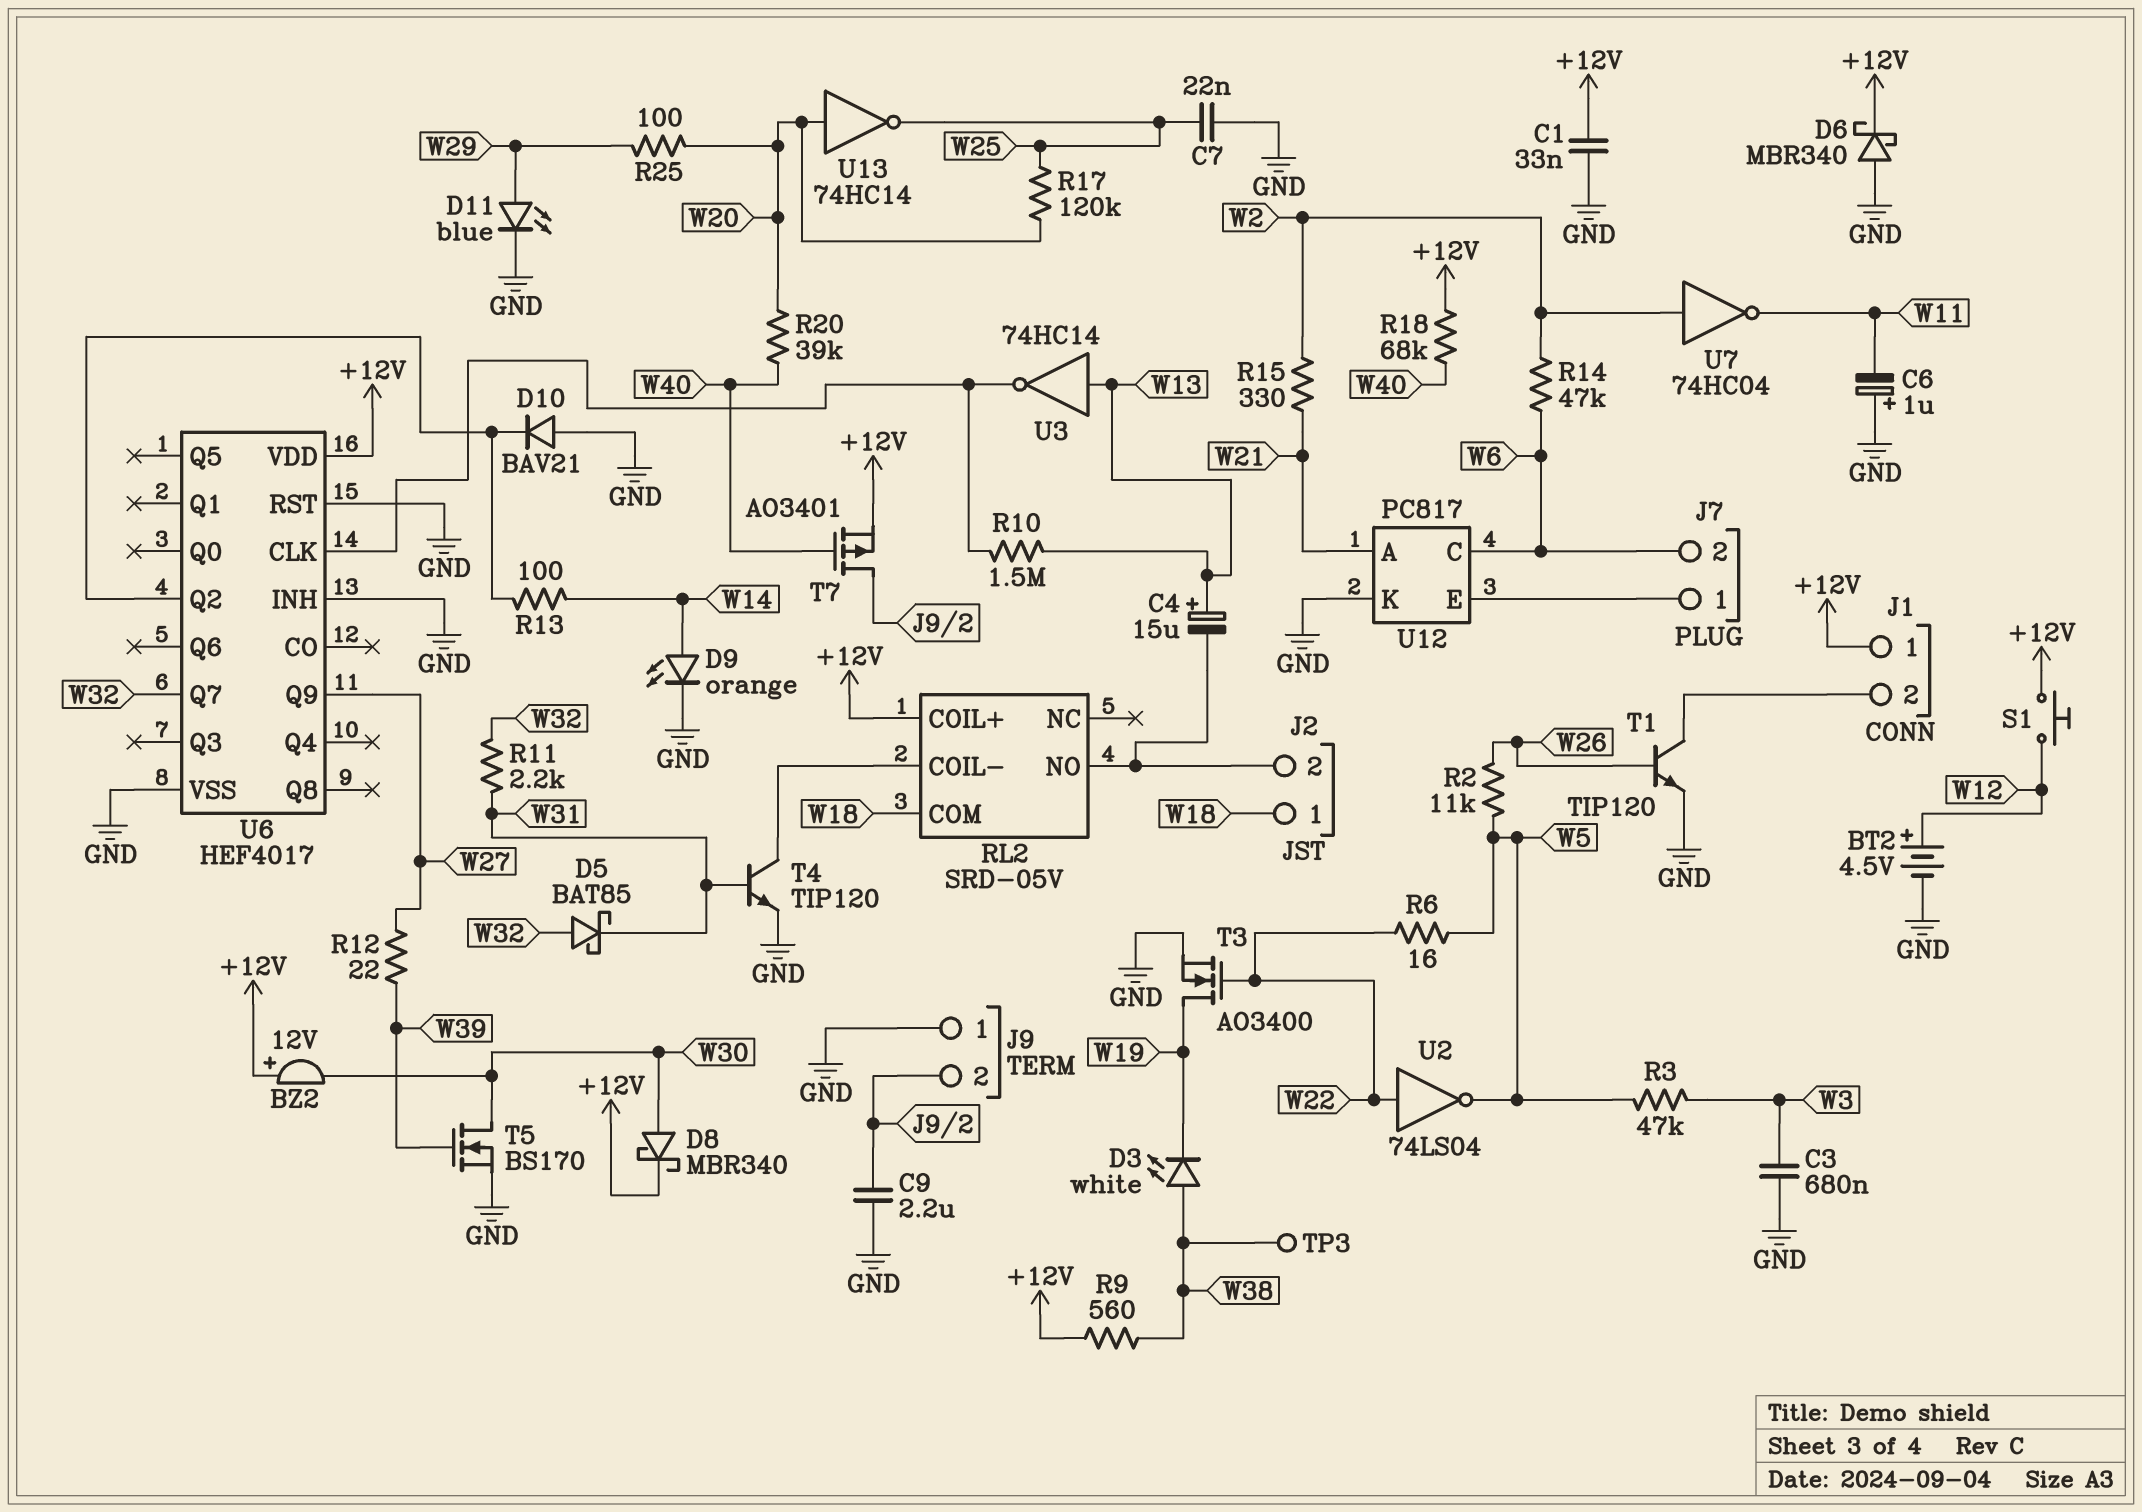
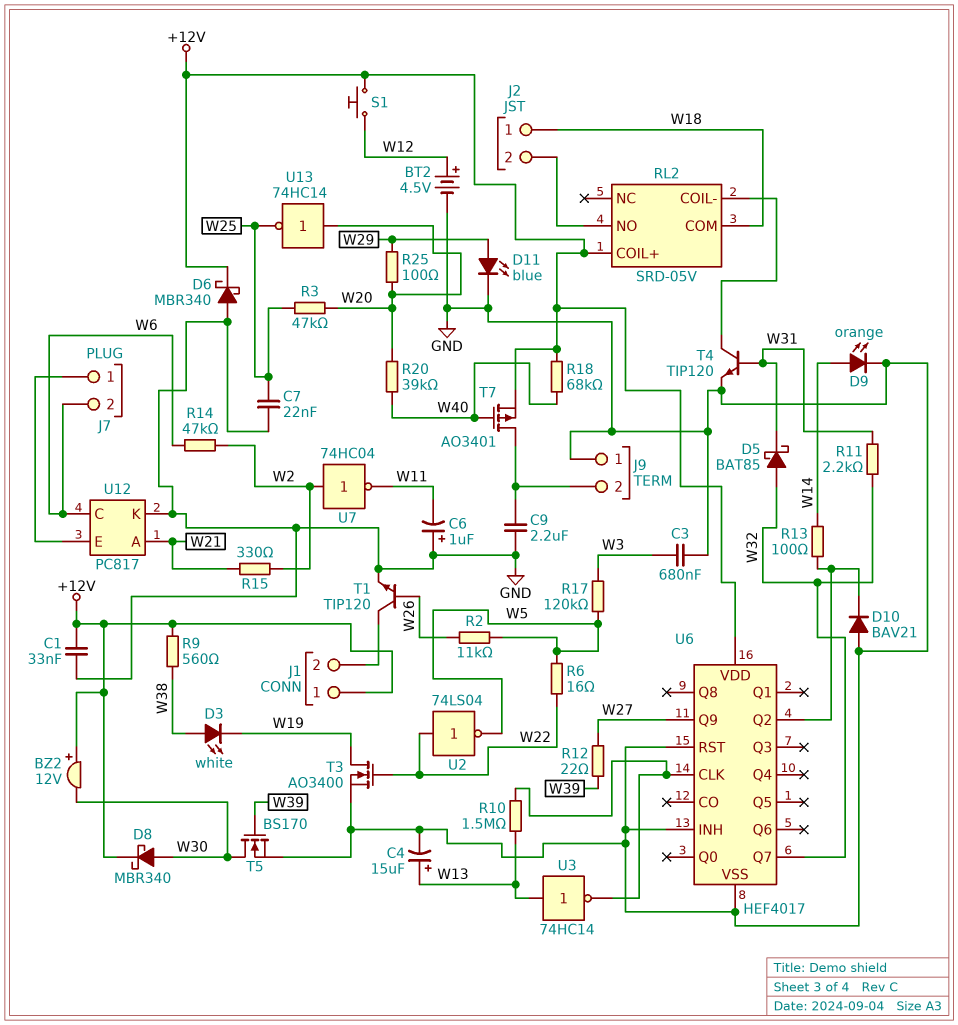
C4: 15uF (plus W13, minus J2/2) -> 15uF (plus W13, minus GND)
R3: 47k (W3, W5) -> 47k (W20, W25)
R17: 120k (W20, W25) -> 120k (W3, W5)
TP3: test point (W38) -> none

